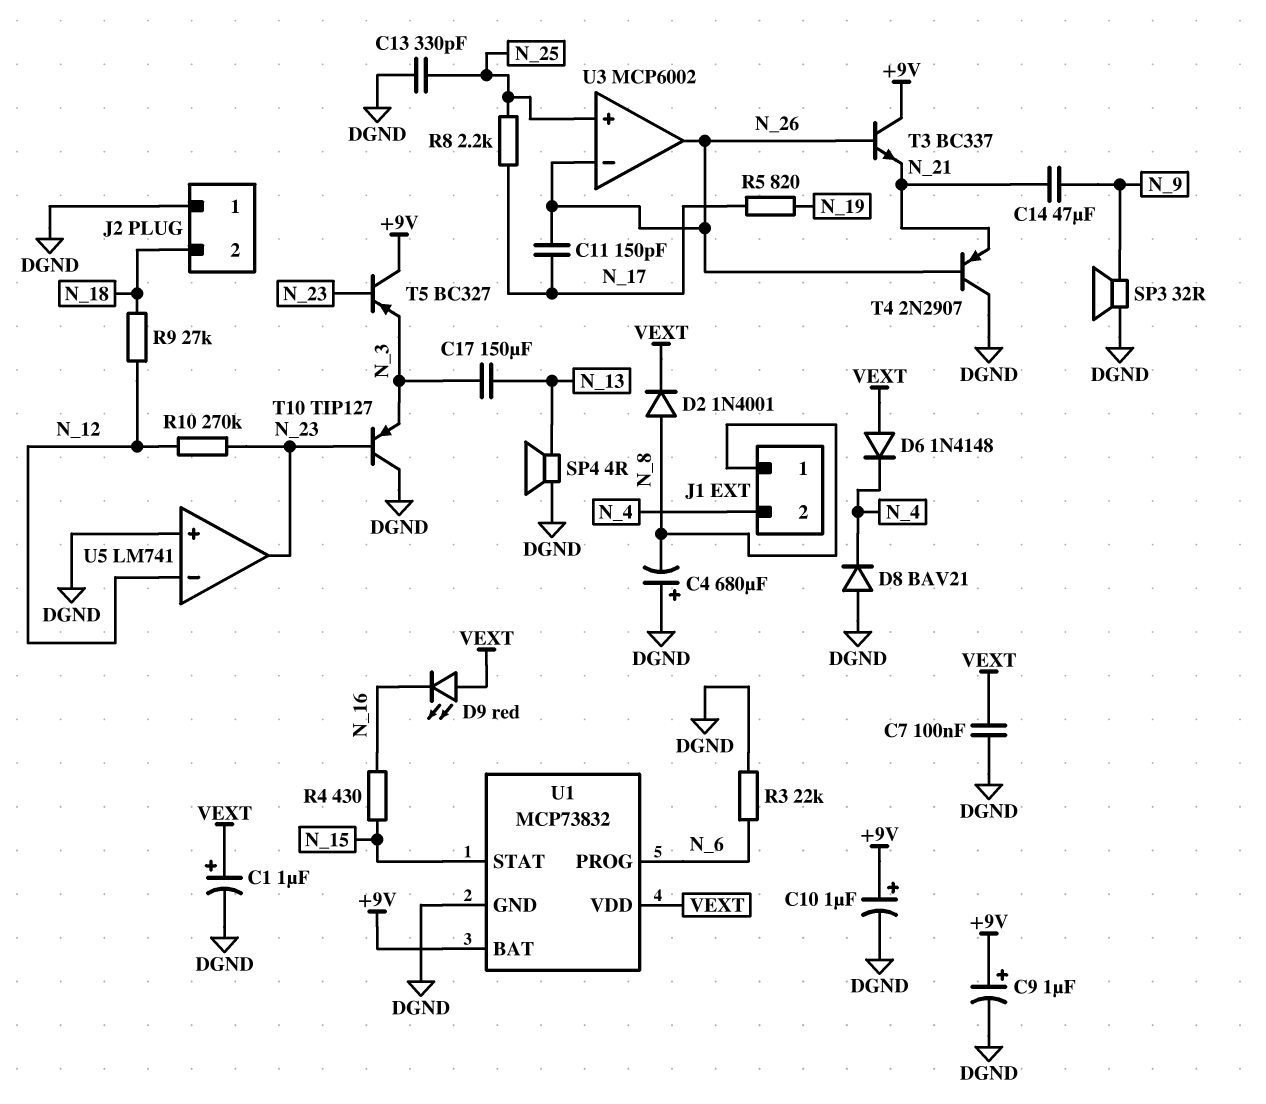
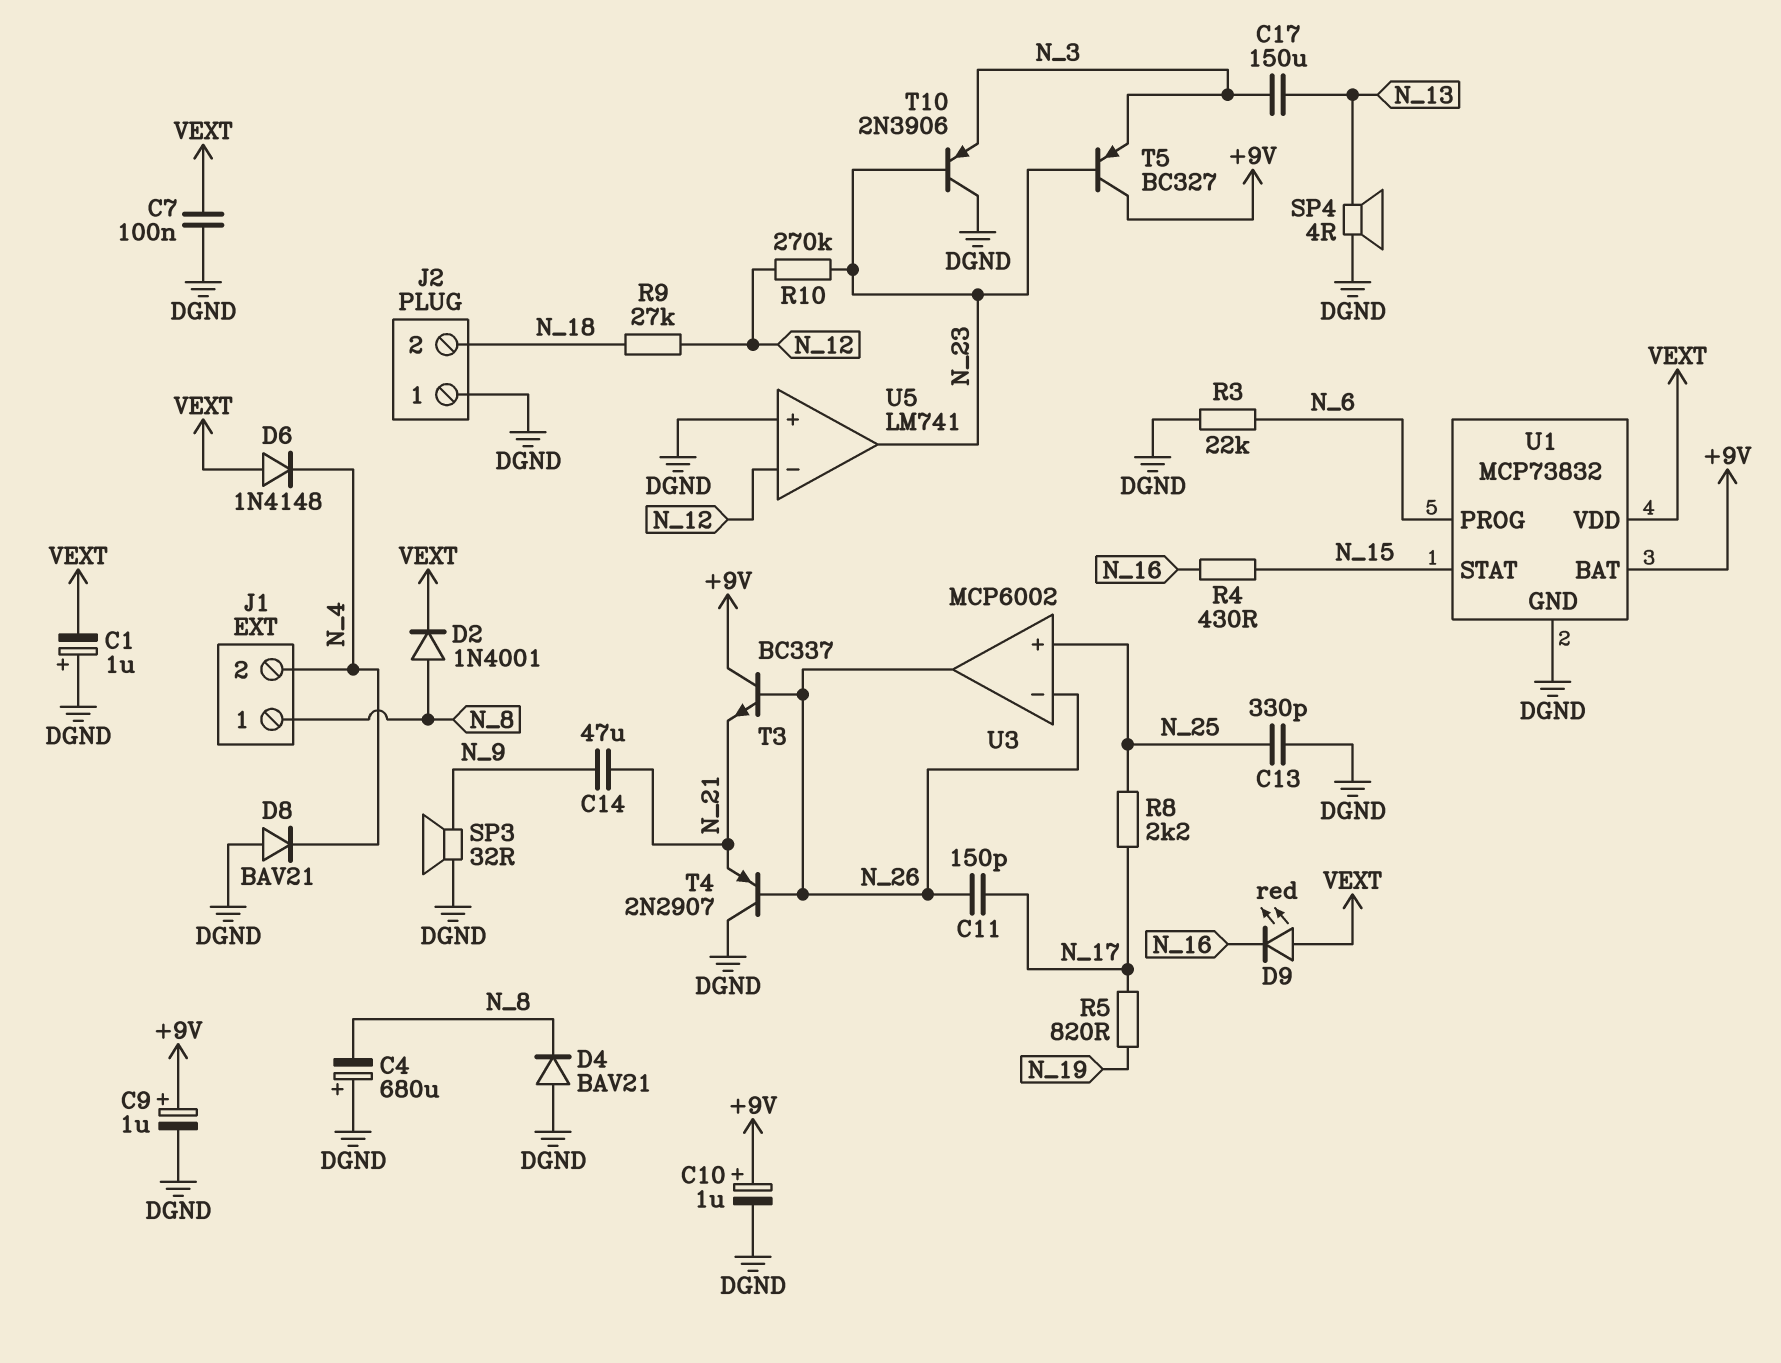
C1: 1uF (plus VEXT, minus DGND) -> 1uF (plus DGND, minus VEXT)
D4: none -> diode BAV21 (A DGND, K N_8)
T10: PNP TIP127 (B N_23, C DGND, E N_3) -> PNP 2N3906 (B N_23, C DGND, E N_3)

